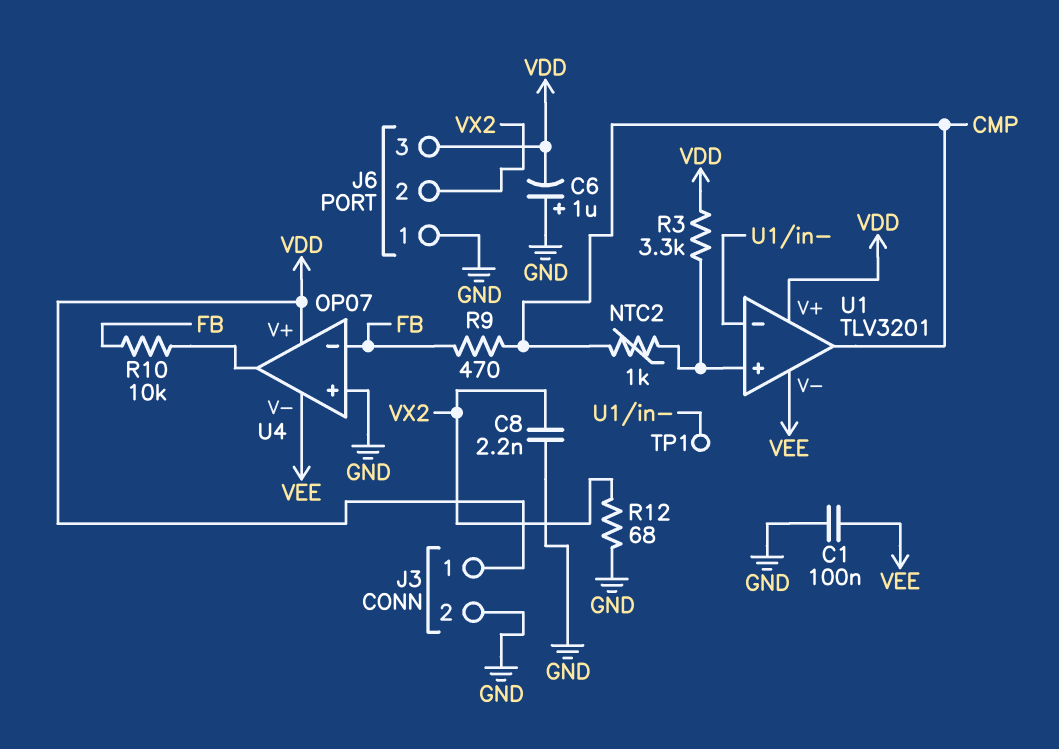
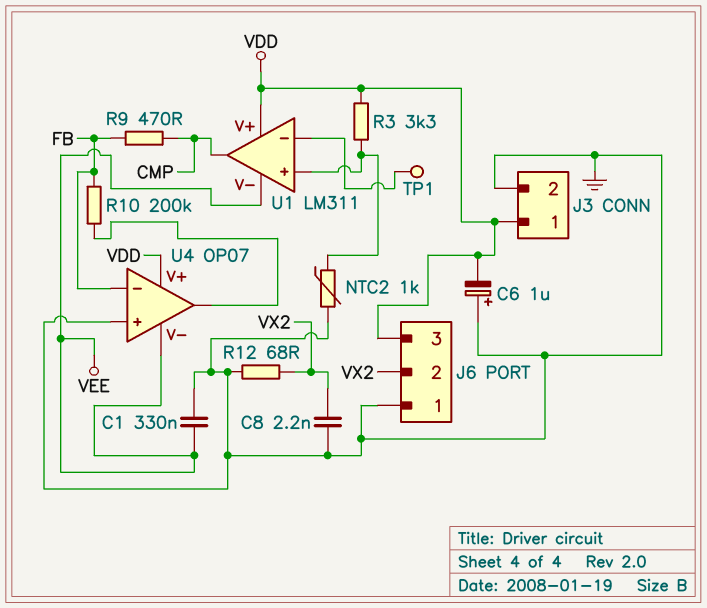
C1: 100nF (GND, VEE) -> 330nF (GND, VEE)
NTC2: 1k (CMP, U1/in+) -> 1k (GND, U1/in+)
R10: 10k (FB, U4/out) -> 200k (FB, U4/out)
U1: TLV3201 -> LM311

